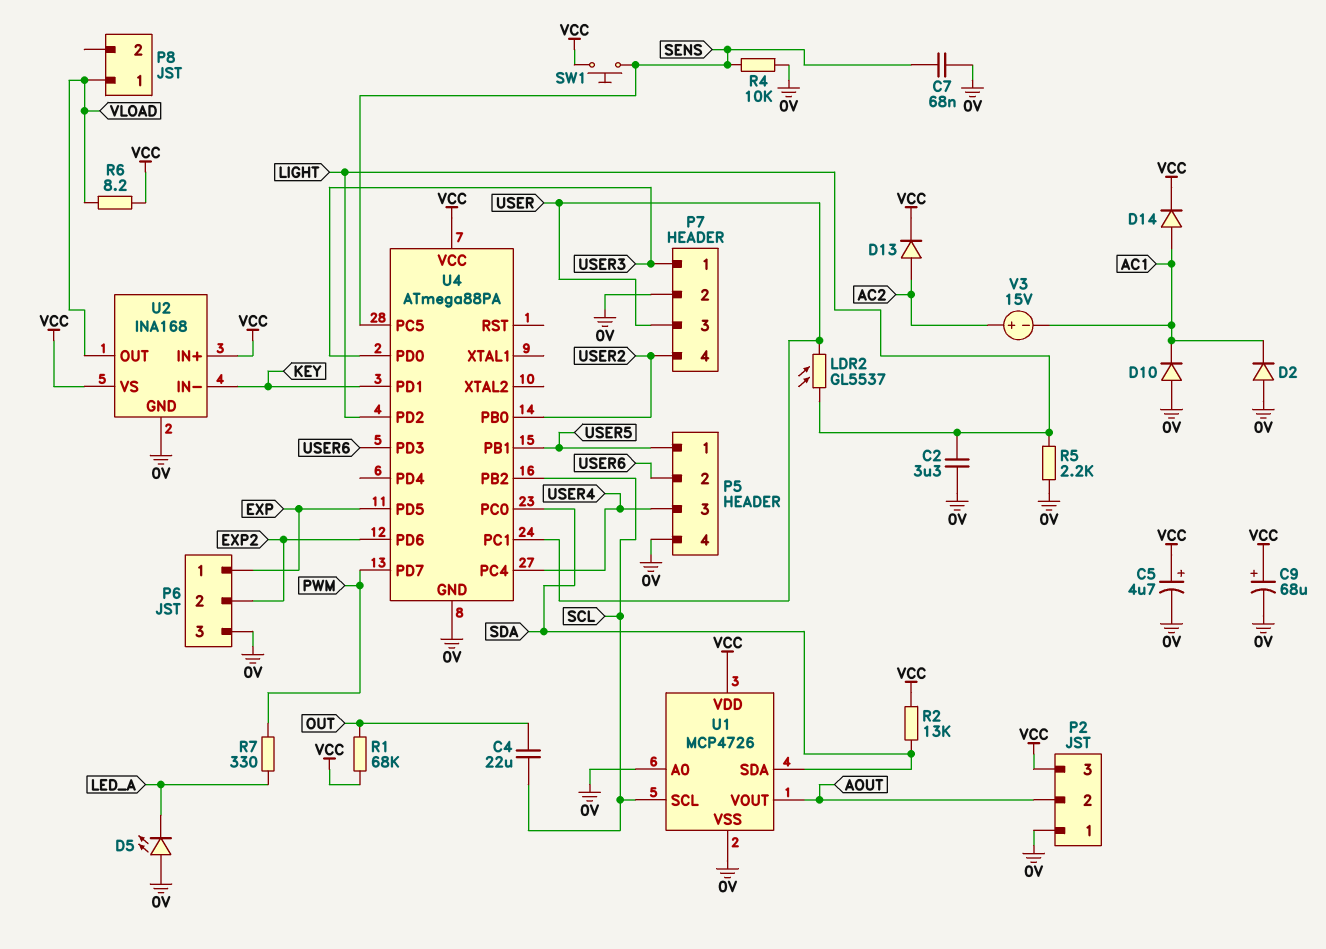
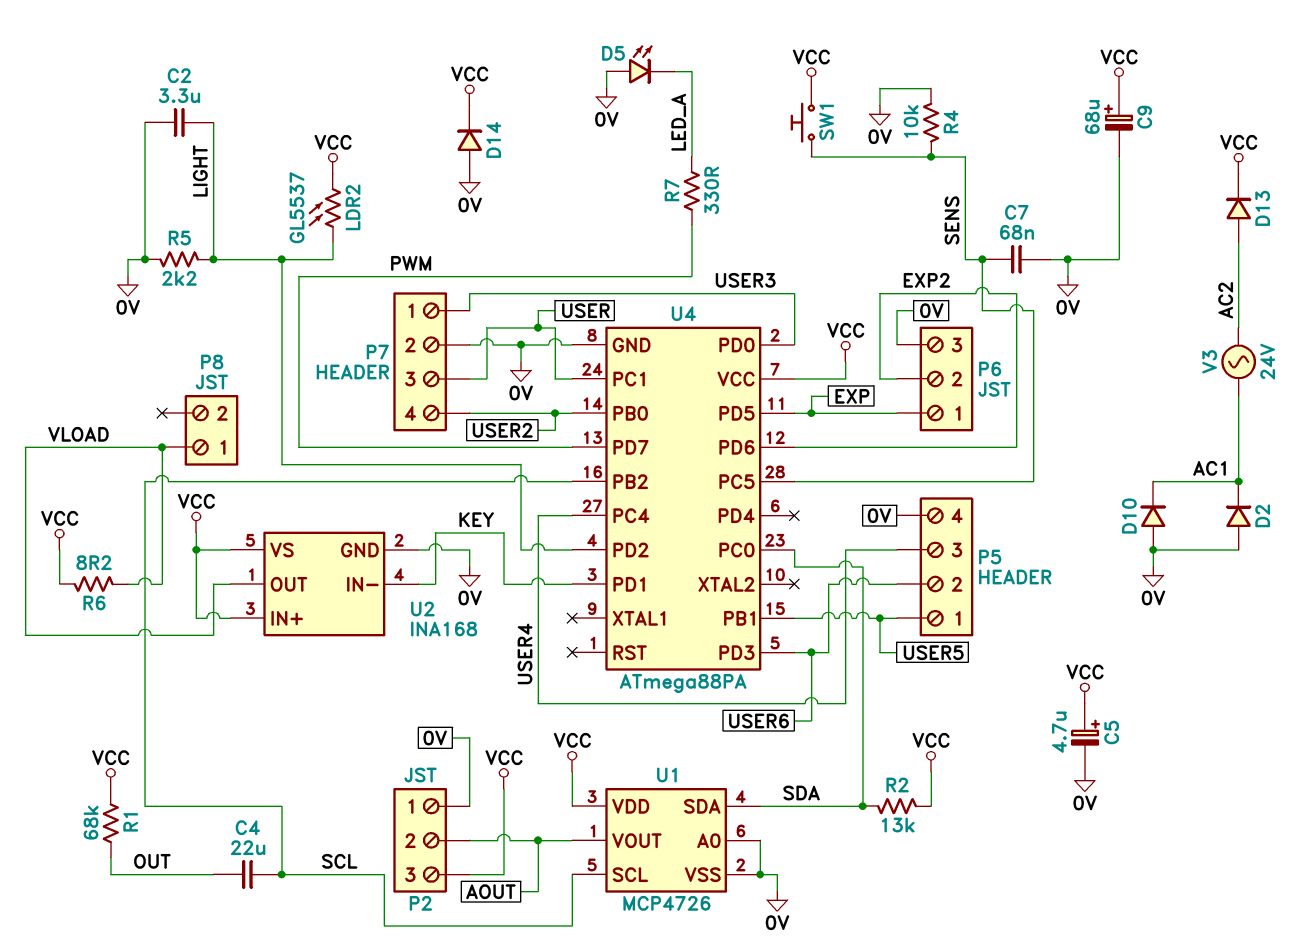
D14: diode (A AC1, K VCC) -> diode (A 0V, K VCC)
LDR2: GL5537 (LIGHT, USER) -> GL5537 (LIGHT, VCC)
V3: 15V (plus AC2, minus AC1) -> AC 24V (AC1, AC2)

